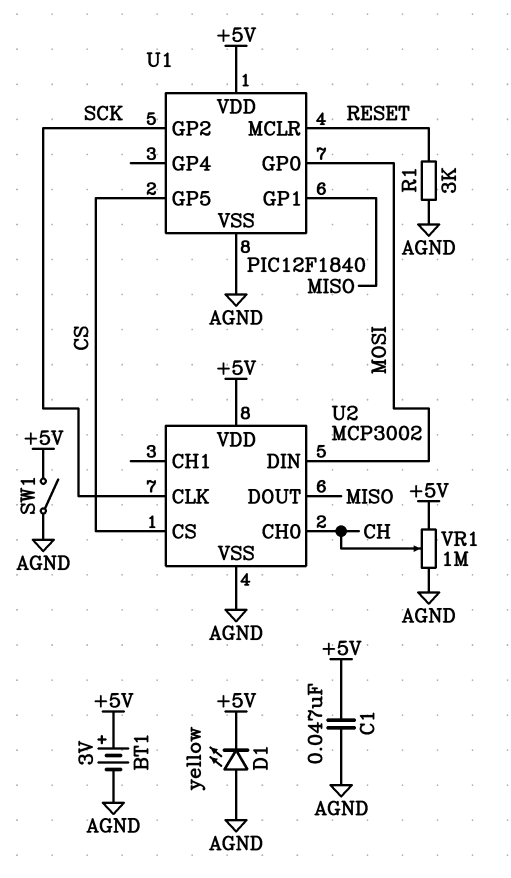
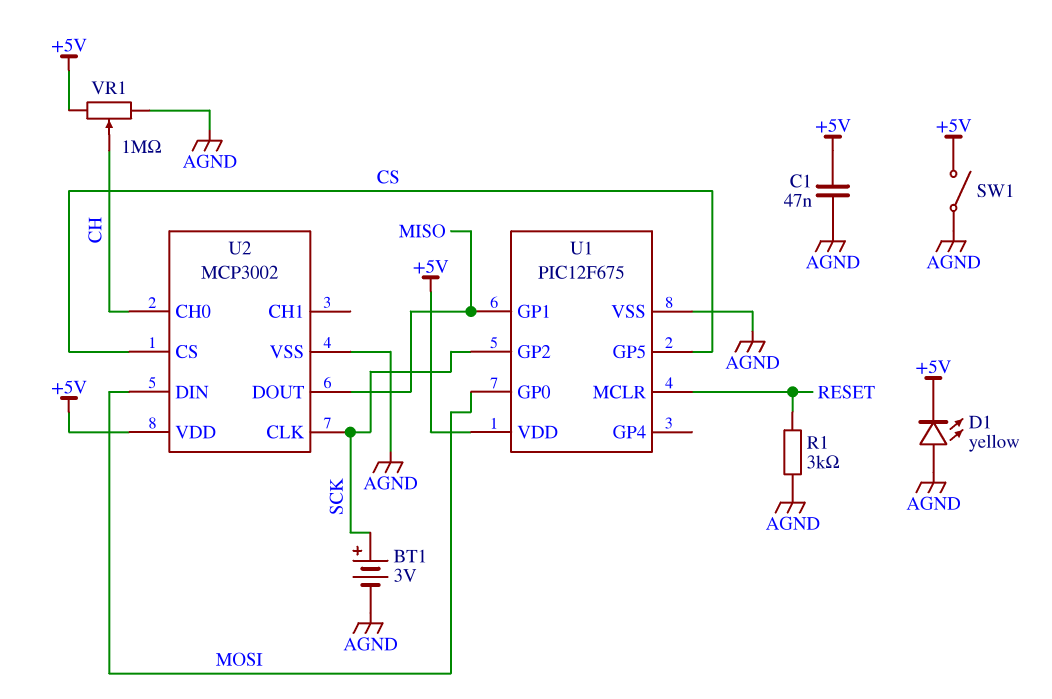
BT1: 3V (plus +5V, minus AGND) -> 3V (plus SCK, minus AGND)
U1: PIC12F1840 -> PIC12F675

